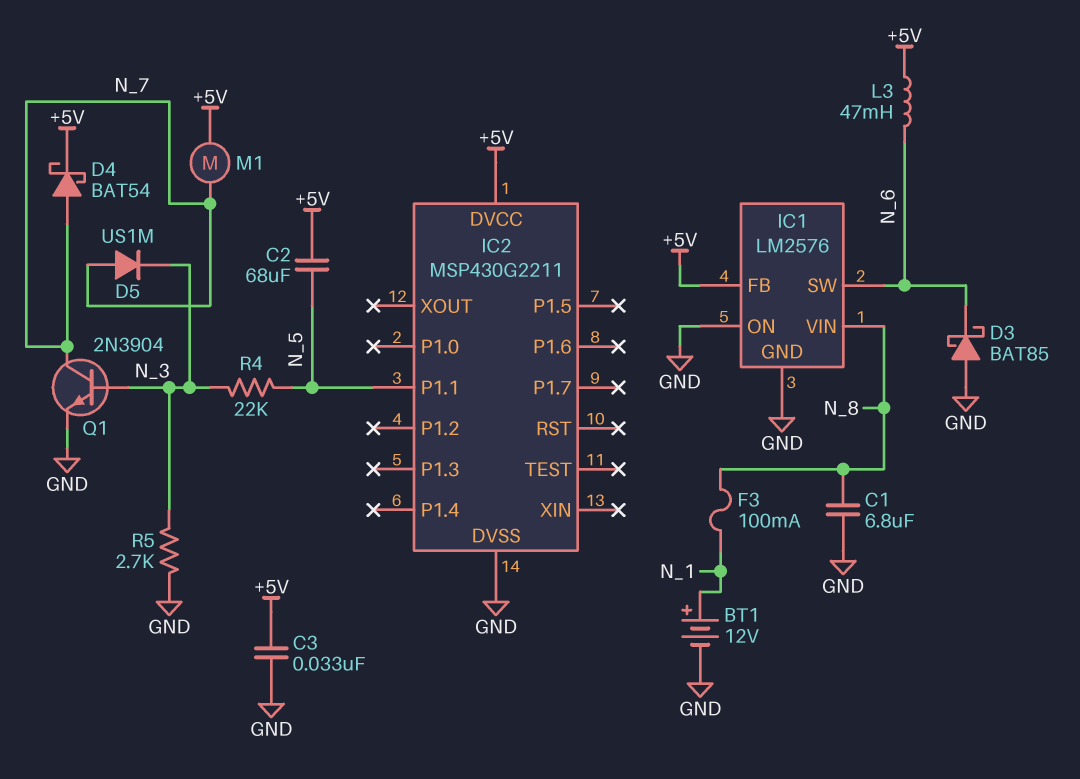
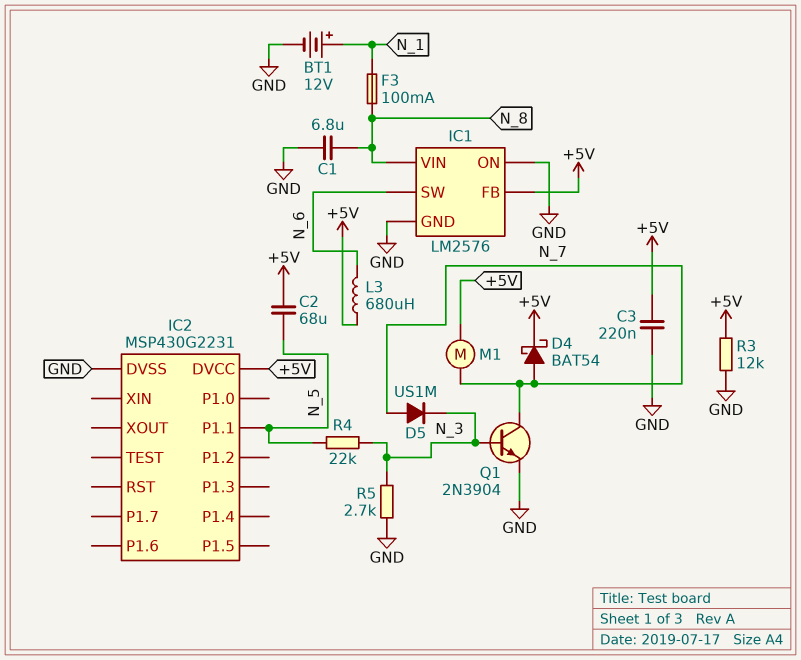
C3: 33nF (+5V, GND) -> 220nF (+5V, GND)
D3: schottky BAT85 (A GND, K N_6) -> none
IC2: MSP430G2211 -> MSP430G2231
L3: 47mH (+5V, N_6) -> 680uH (+5V, N_6)
R3: none -> 12k (+5V, GND)

